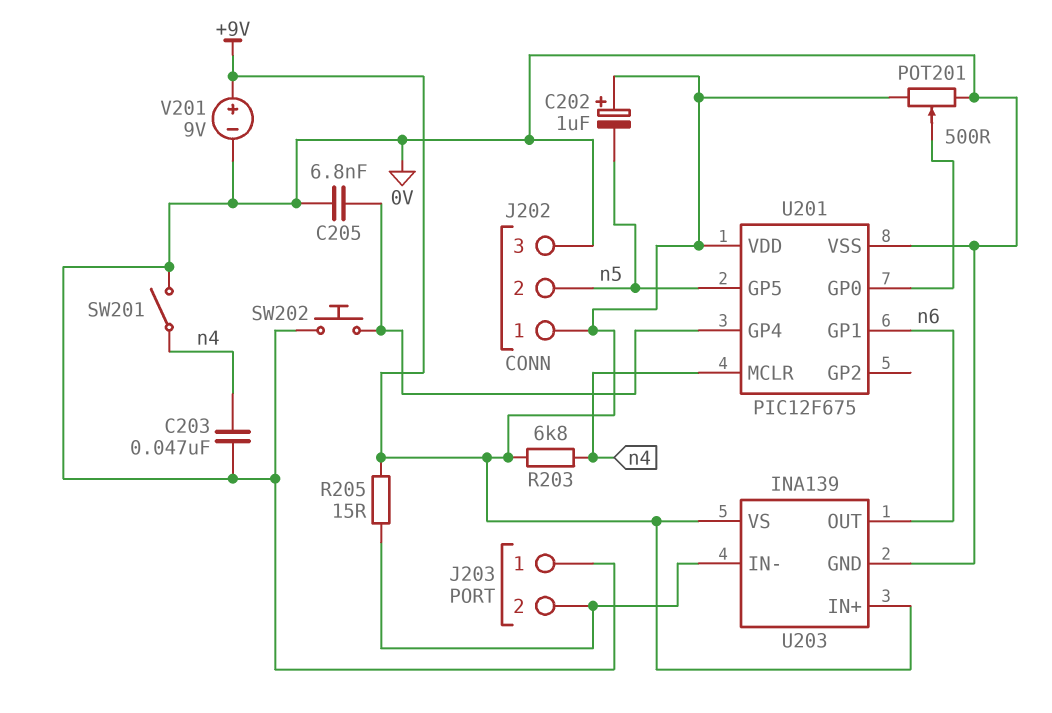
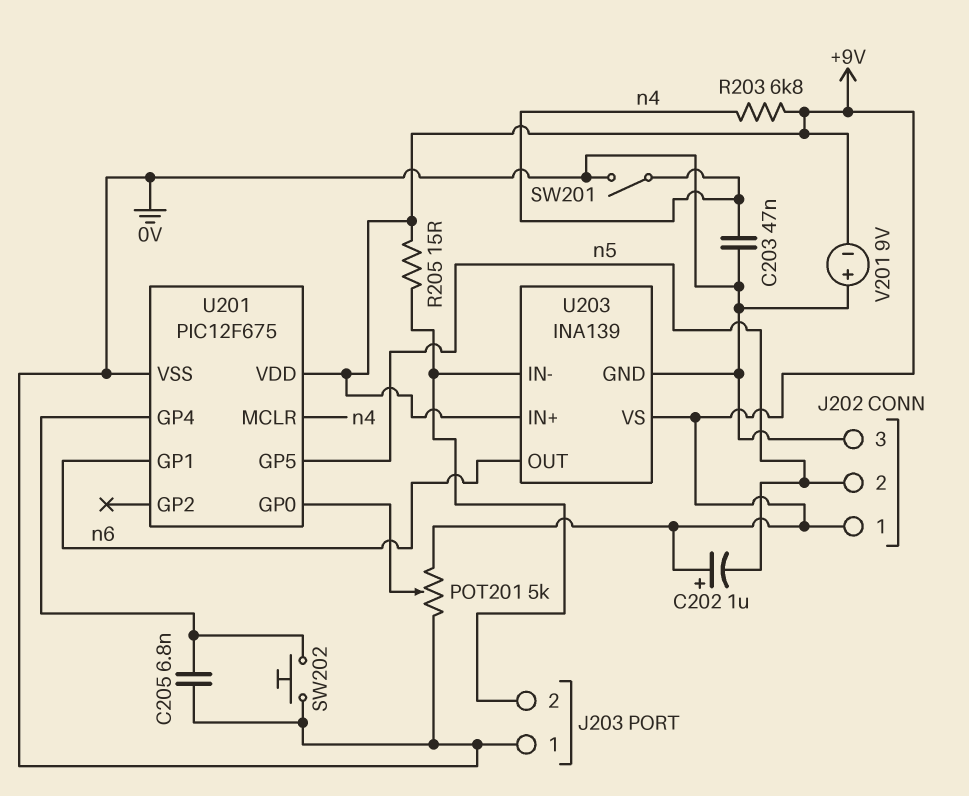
POT201: 500 (+9V, 0V, wiper U201/GP0) -> 5k (+9V, 0V, wiper U201/GP0)
V201: 9V (plus +9V, minus 0V) -> 9V (plus 0V, minus +9V)

